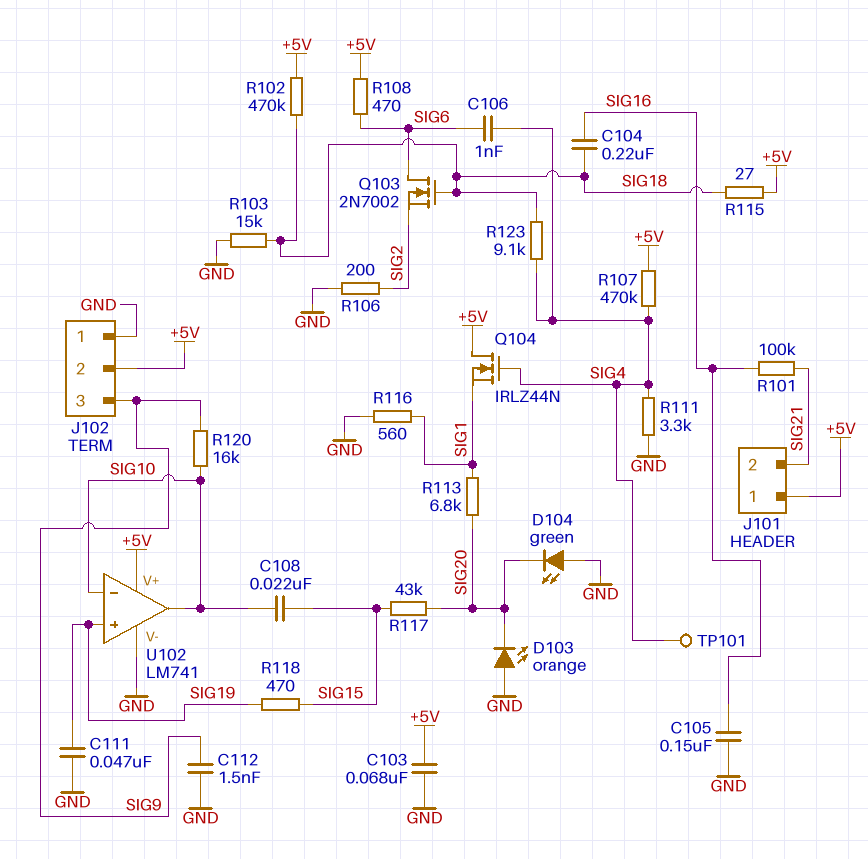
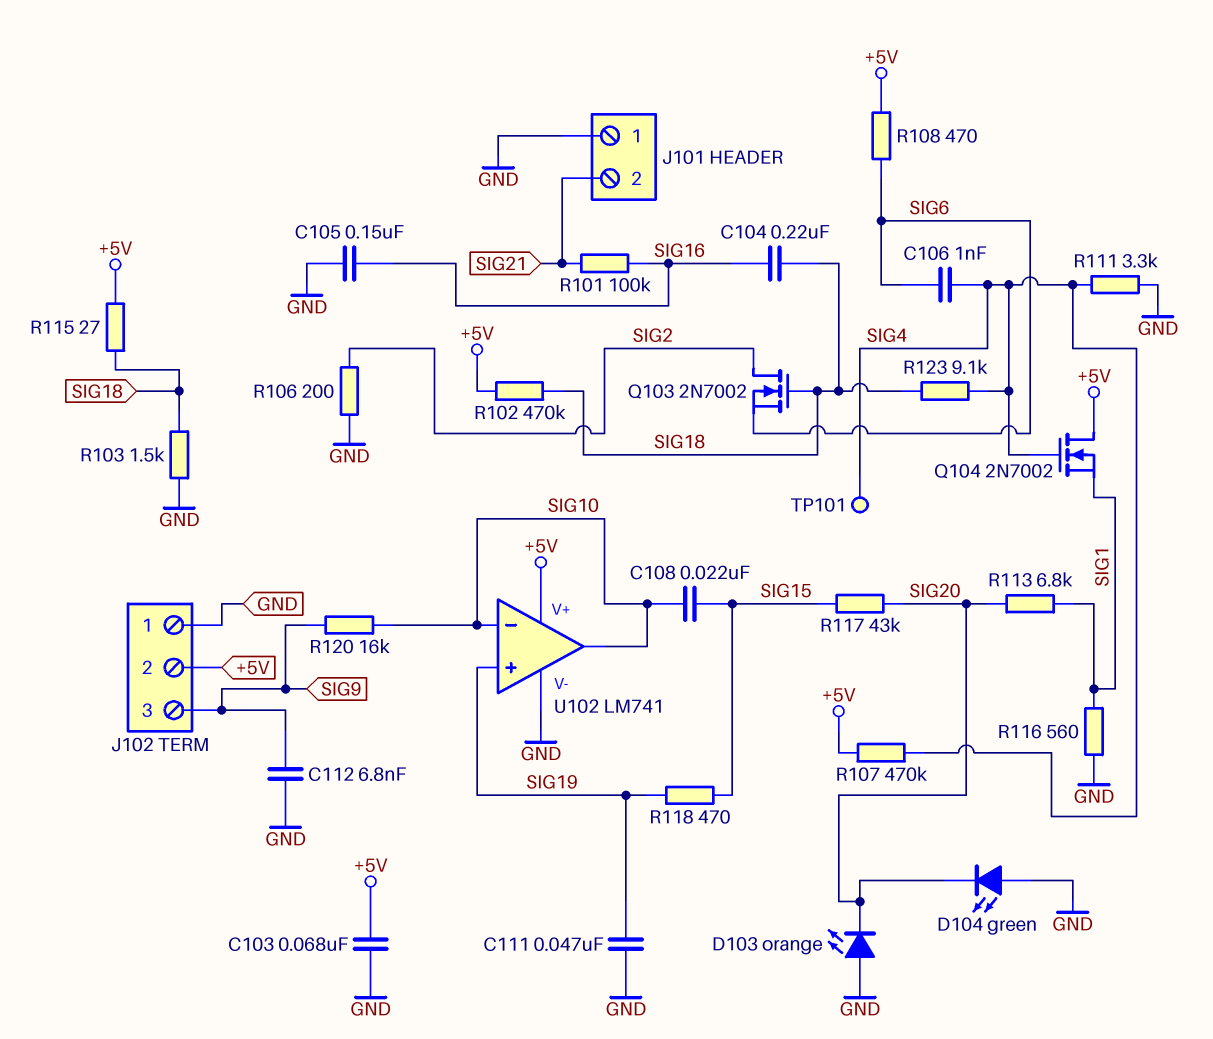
C112: 1.5nF (GND, SIG9) -> 6.8nF (GND, SIG9)
J101 pin 1: +5V -> GND
Q103: NMOS 2N7002 (G SIG18, D SIG6, S SIG2) -> NMOS 2N7002 (G SIG18, D SIG2, S SIG6)
Q104: NMOS IRLZ44N (G SIG4, D +5V, S SIG1) -> NMOS 2N7002 (G SIG4, D +5V, S SIG1)
R103: 15k (GND, SIG18) -> 1.5k (GND, SIG18)

